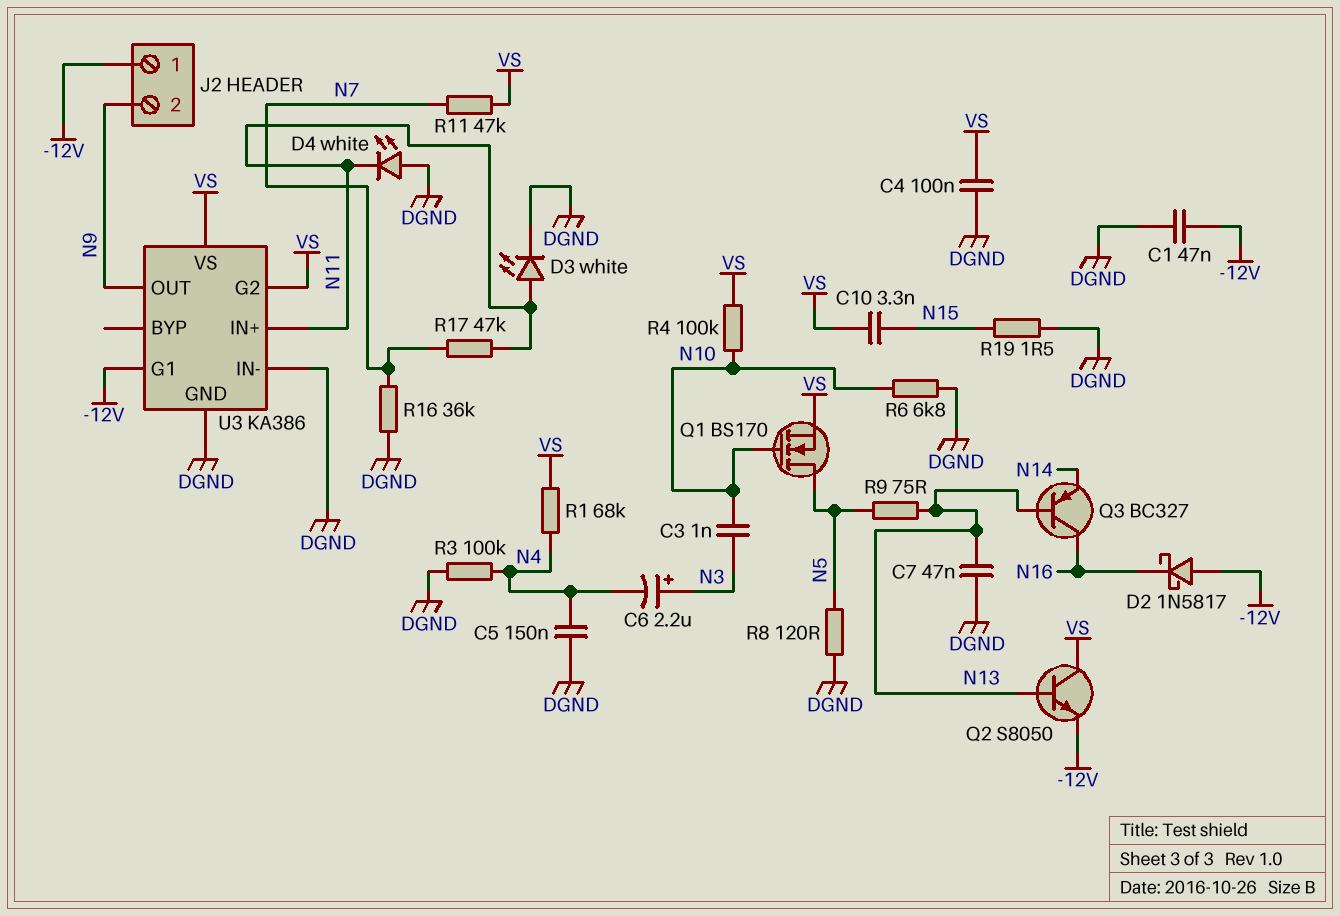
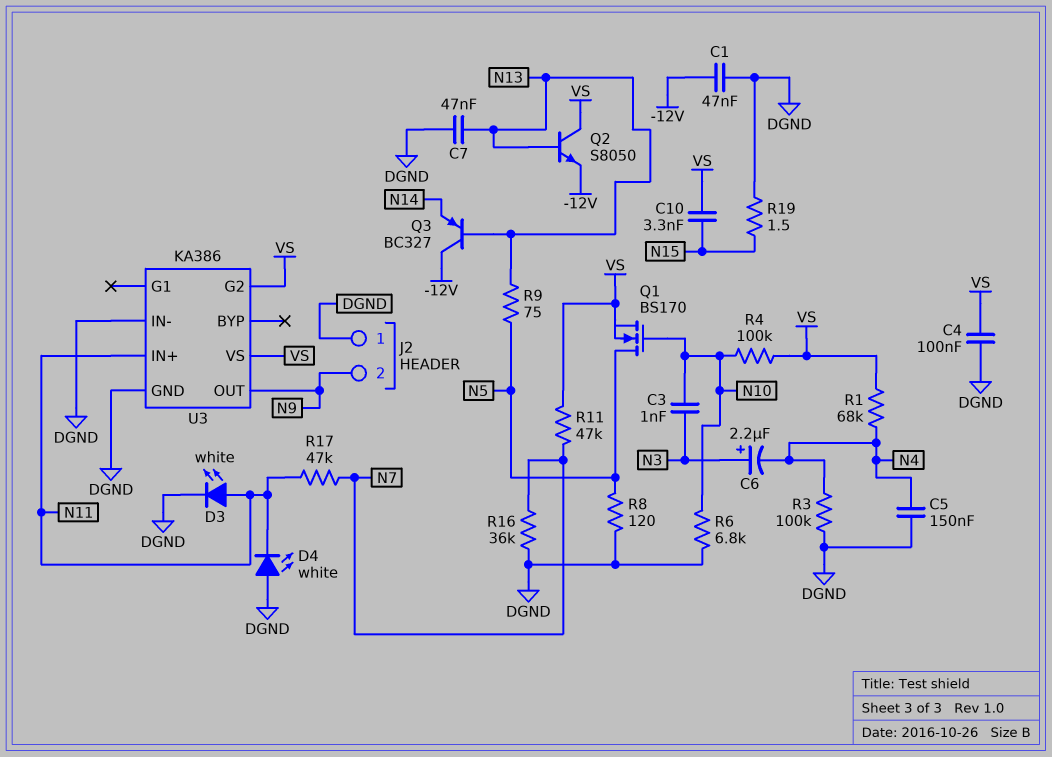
D2: schottky 1N5817 (A -12V, K N16) -> none
J2 pin 1: -12V -> DGND
Q3: PNP BC327 (B N13, C N16, E N14) -> PNP BC327 (B N13, C -12V, E N14)
U3 pin G1: -12V -> none

